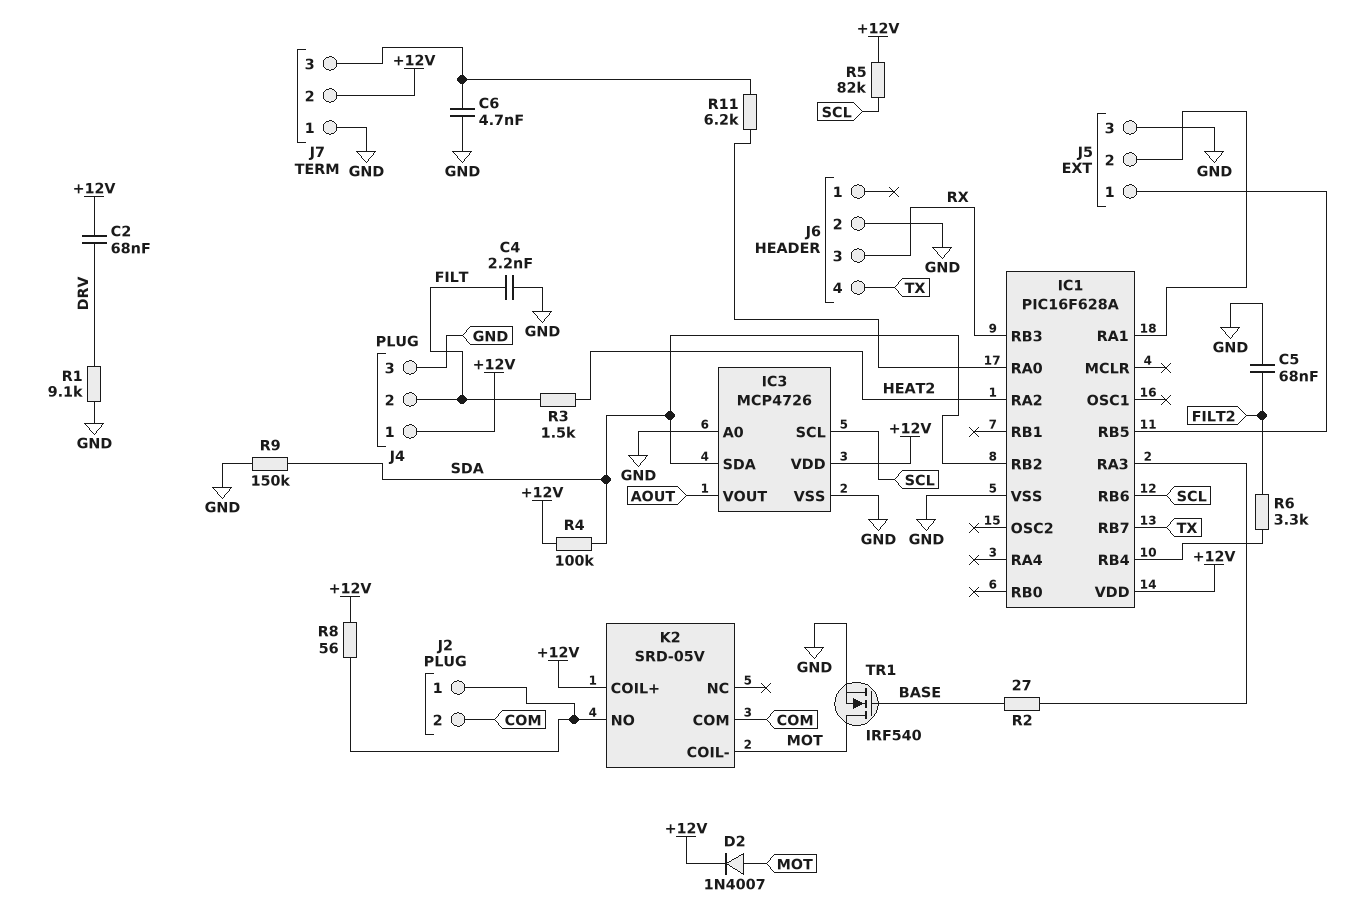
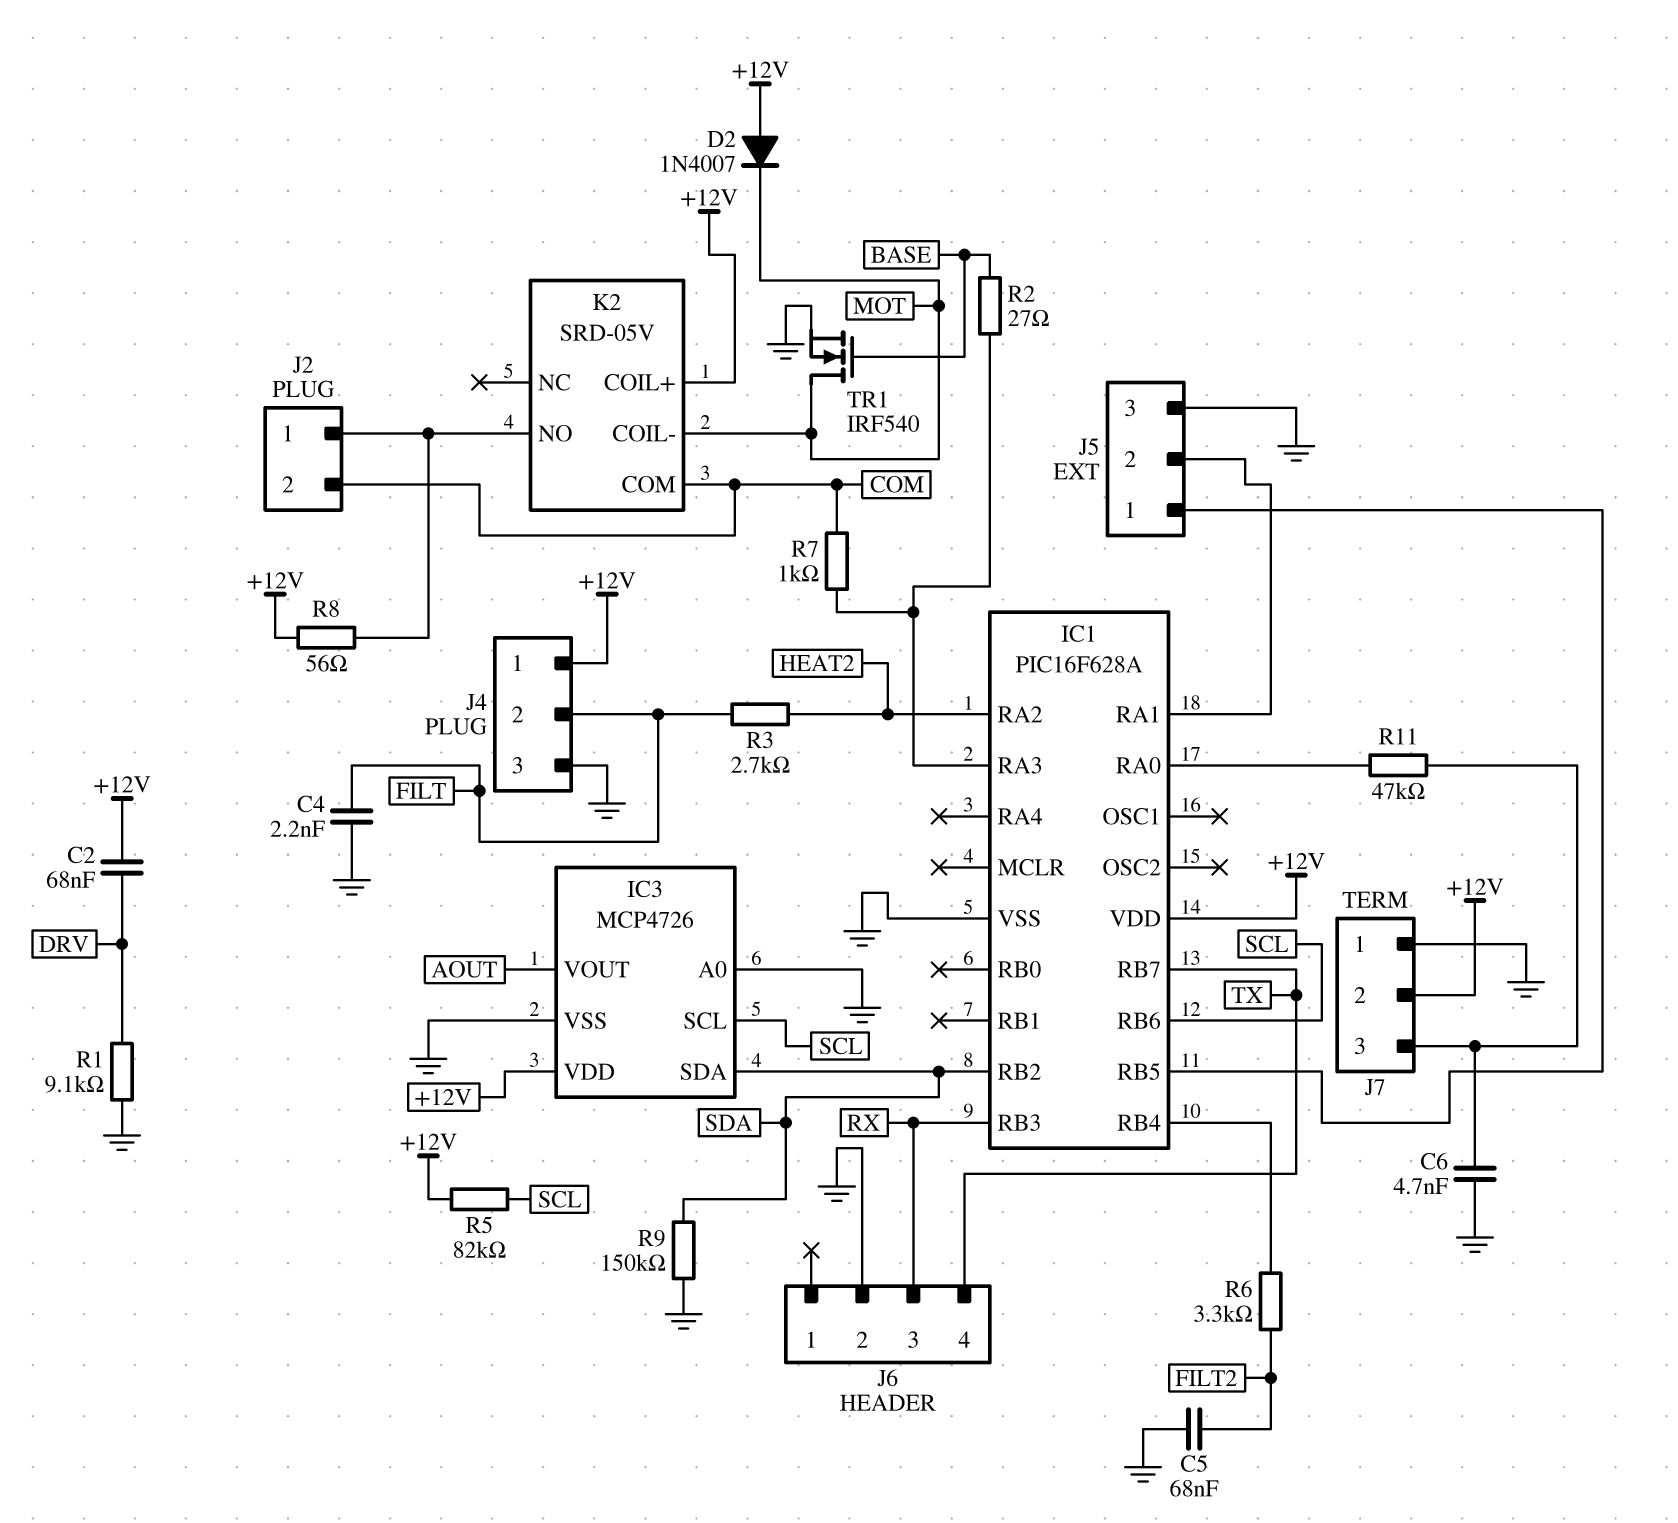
D2: diode 1N4007 (A MOT, K +12V) -> diode 1N4007 (A +12V, K MOT)
R3: 1.5k (FILT, HEAT2) -> 2.7k (FILT, HEAT2)
R4: 100k (+12V, SDA) -> none
R7: none -> 1k (COM, IC1/RA3)
R11: 6.2k (IC1/RA0, J7/3) -> 47k (IC1/RA0, J7/3)

